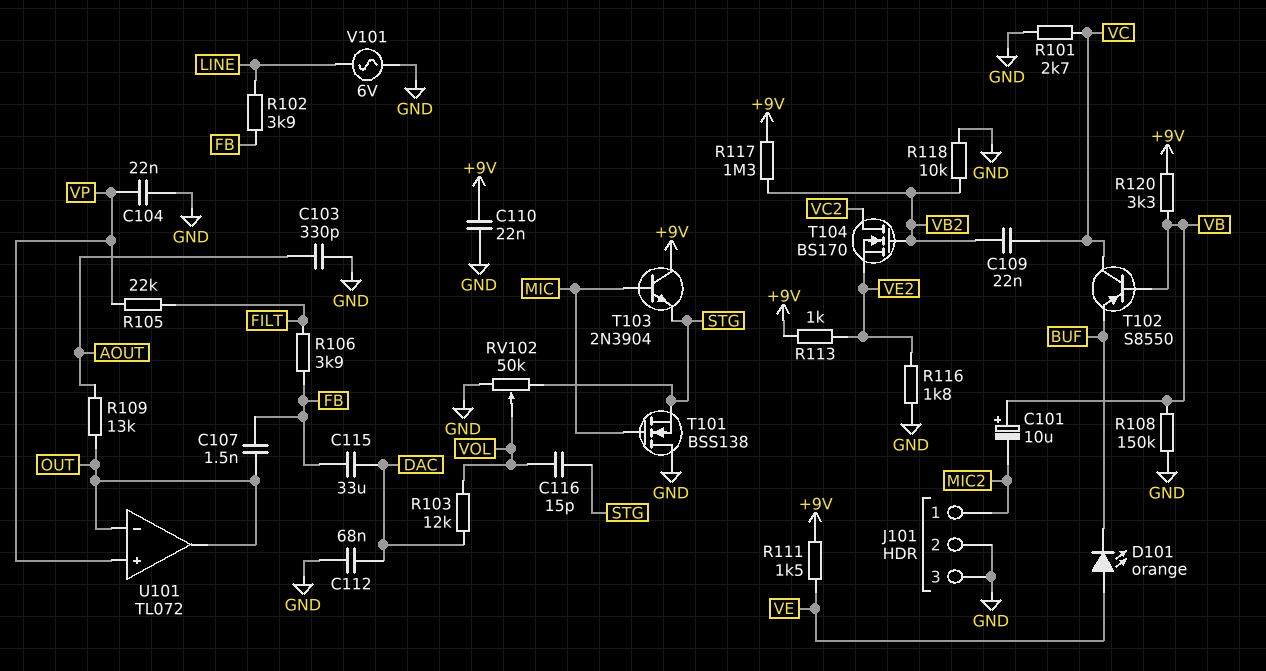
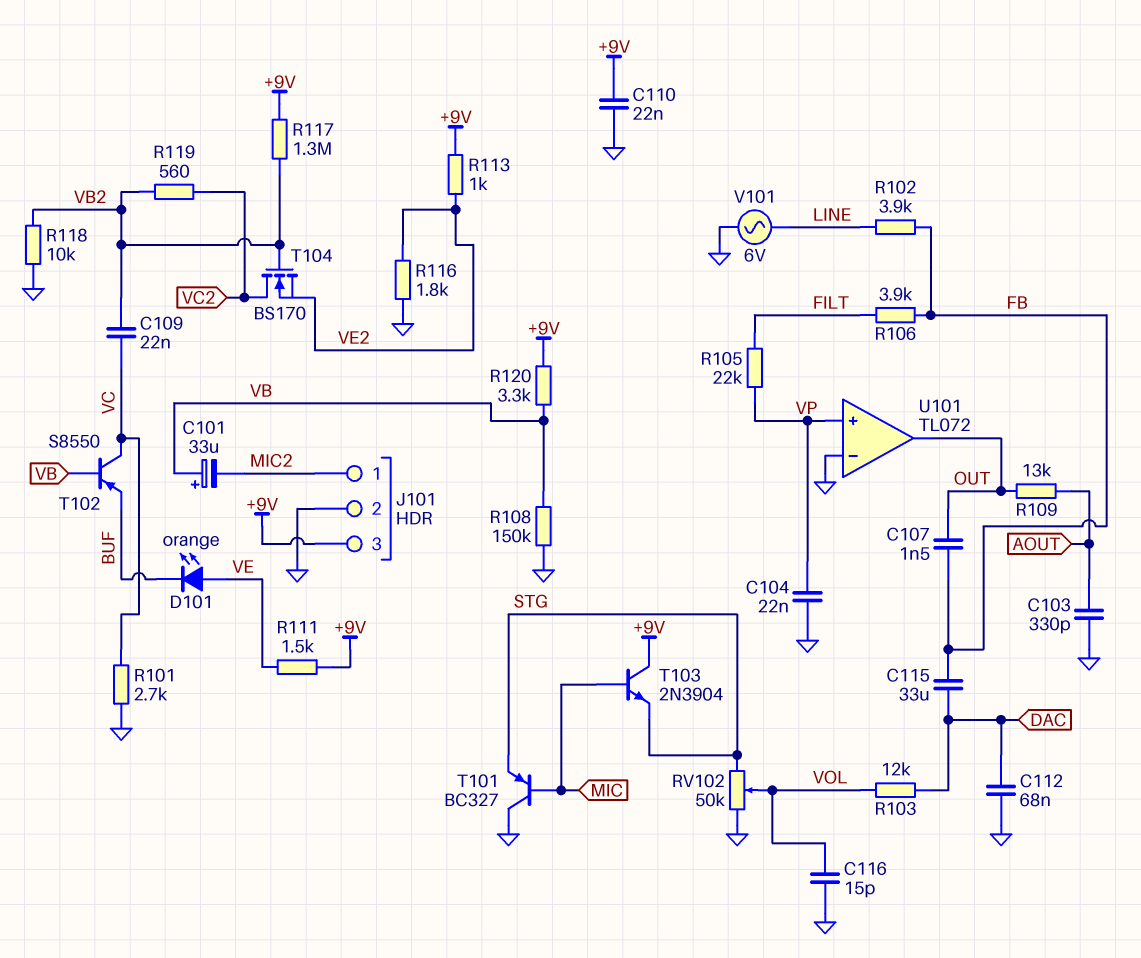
C101: 10uF (plus VB, minus MIC2) -> 33uF (plus VB, minus MIC2)
C116: 15pF (STG, VOL) -> 15pF (GND, VOL)
J101 pin 3: GND -> +9V
R119: none -> 560 (VB2, VC2)
T101: NMOS BSS138 (G MIC, D GND, S STG) -> PNP BC327 (B MIC, C GND, E STG)
U101 pin in-: OUT -> GND

